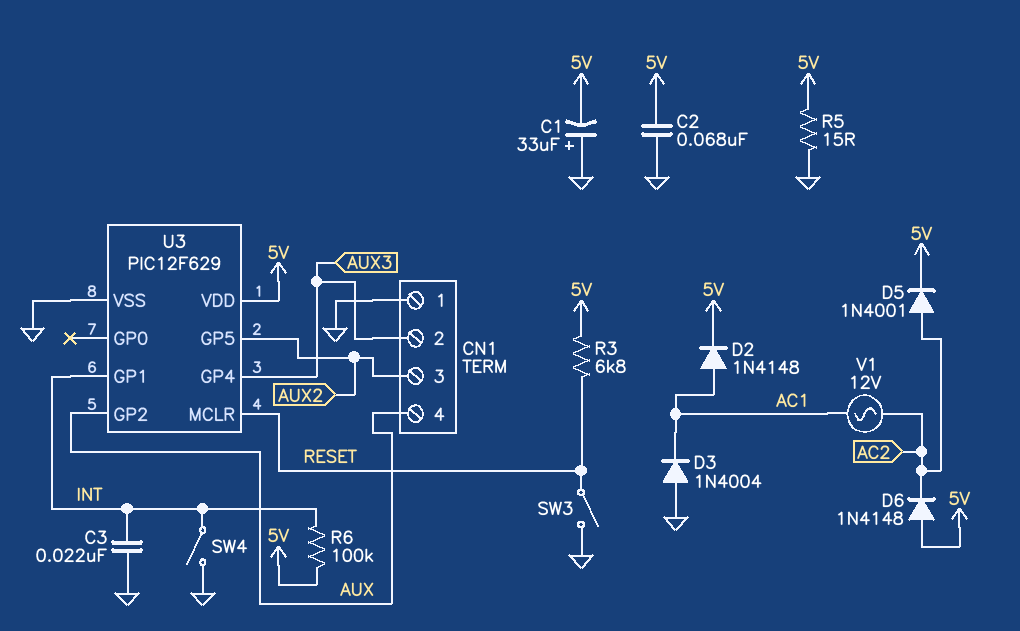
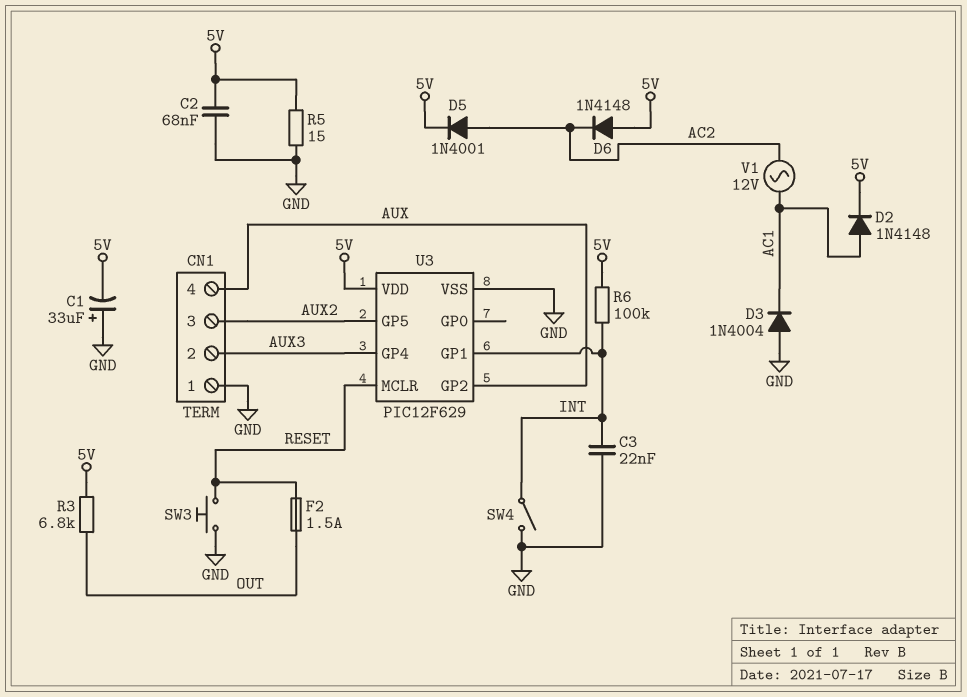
F2: none -> 1.5A (OUT, RESET)
R3: 6.8k (5V, RESET) -> 6.8k (5V, OUT)
SW3: switch (GND, RESET) -> button (GND, RESET)

